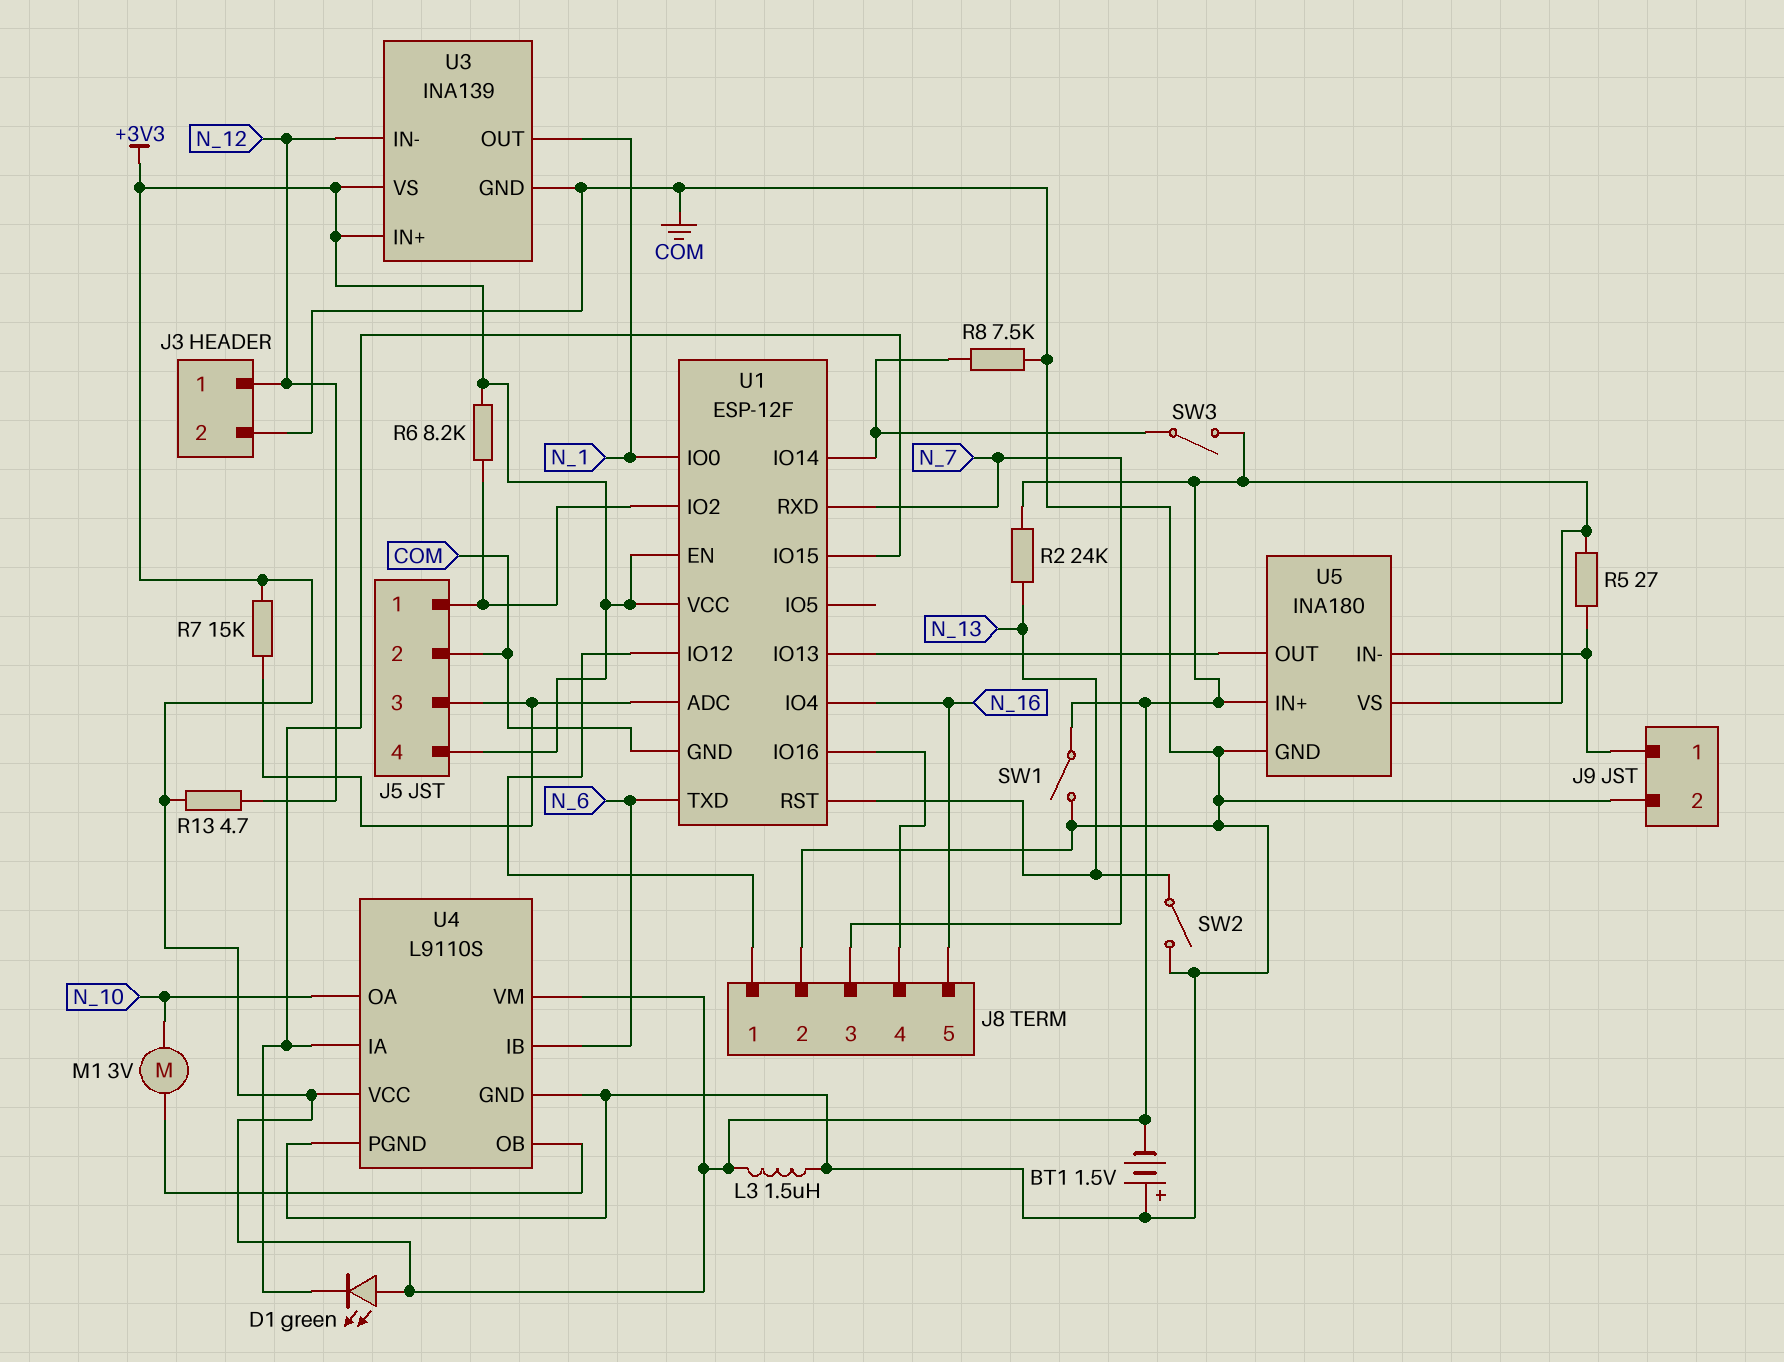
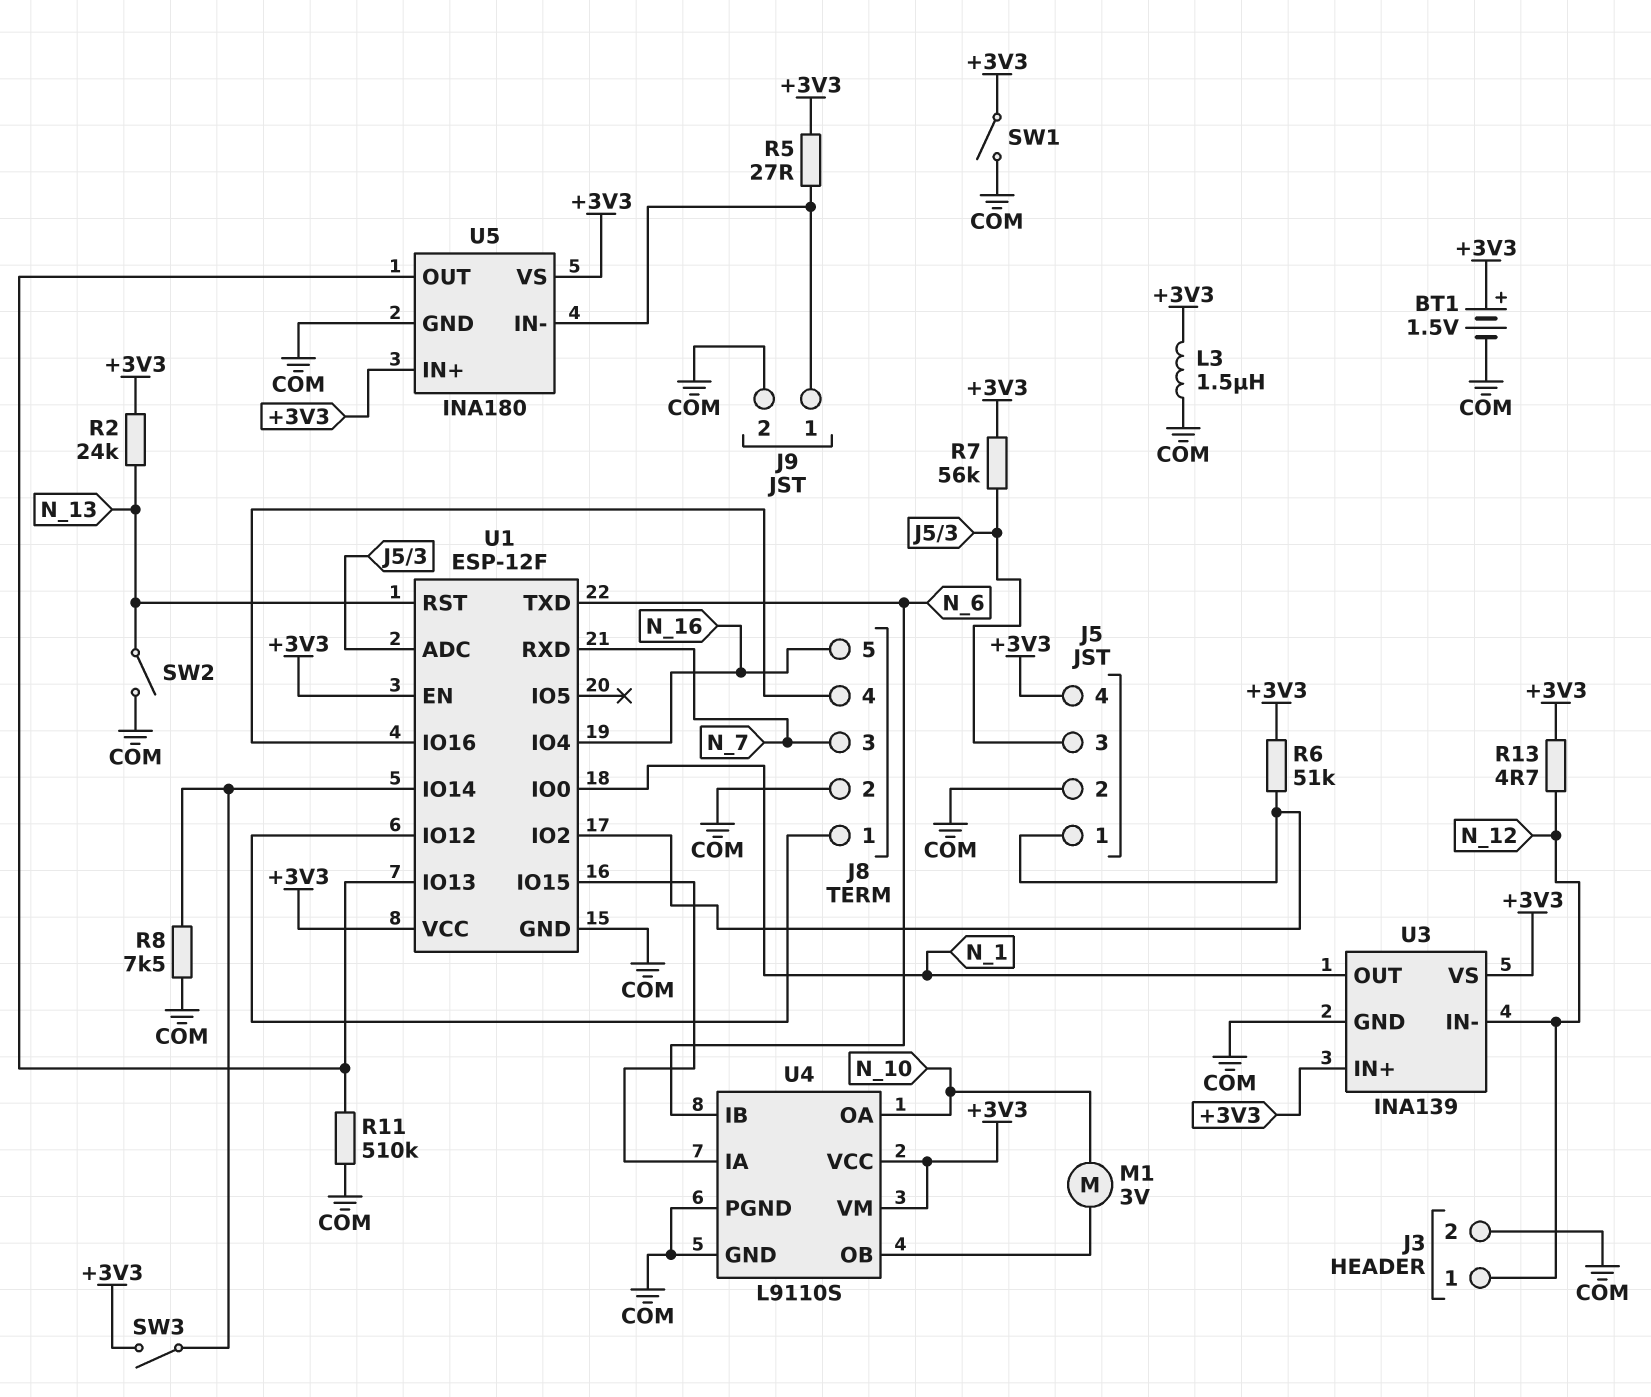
BT1: 1.5V (plus COM, minus +3V3) -> 1.5V (plus +3V3, minus COM)
D1: LED green (A +3V3, K U1/IO15) -> none
R6: 8.2k (+3V3, J5/1) -> 51k (+3V3, J5/1)
R7: 15k (+3V3, J5/3) -> 56k (+3V3, J5/3)
R11: none -> 510k (COM, U1/IO13)

